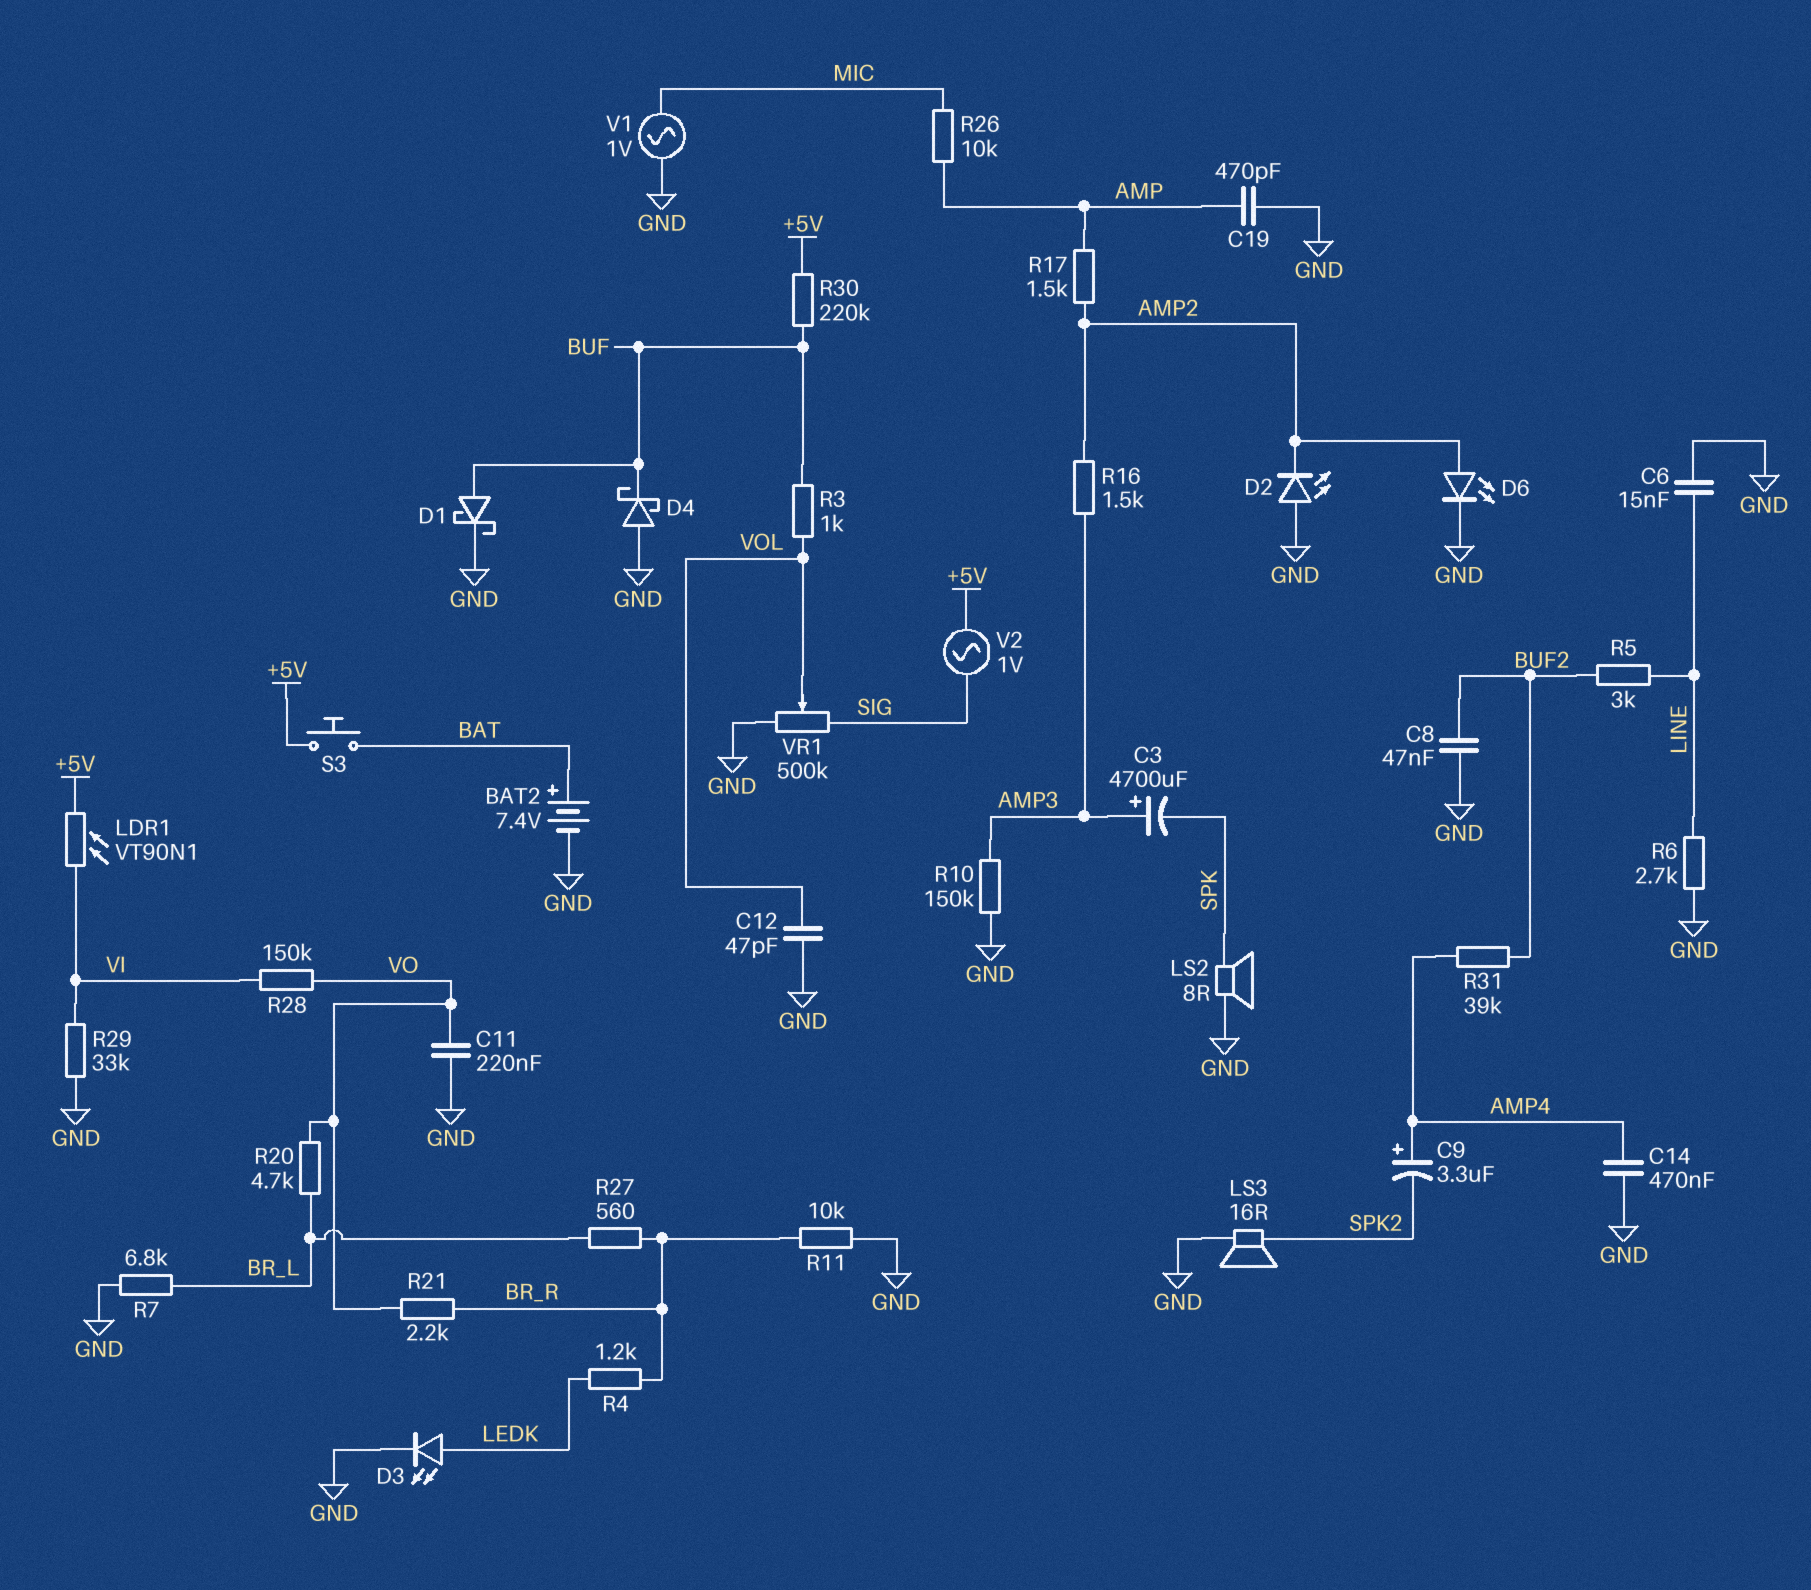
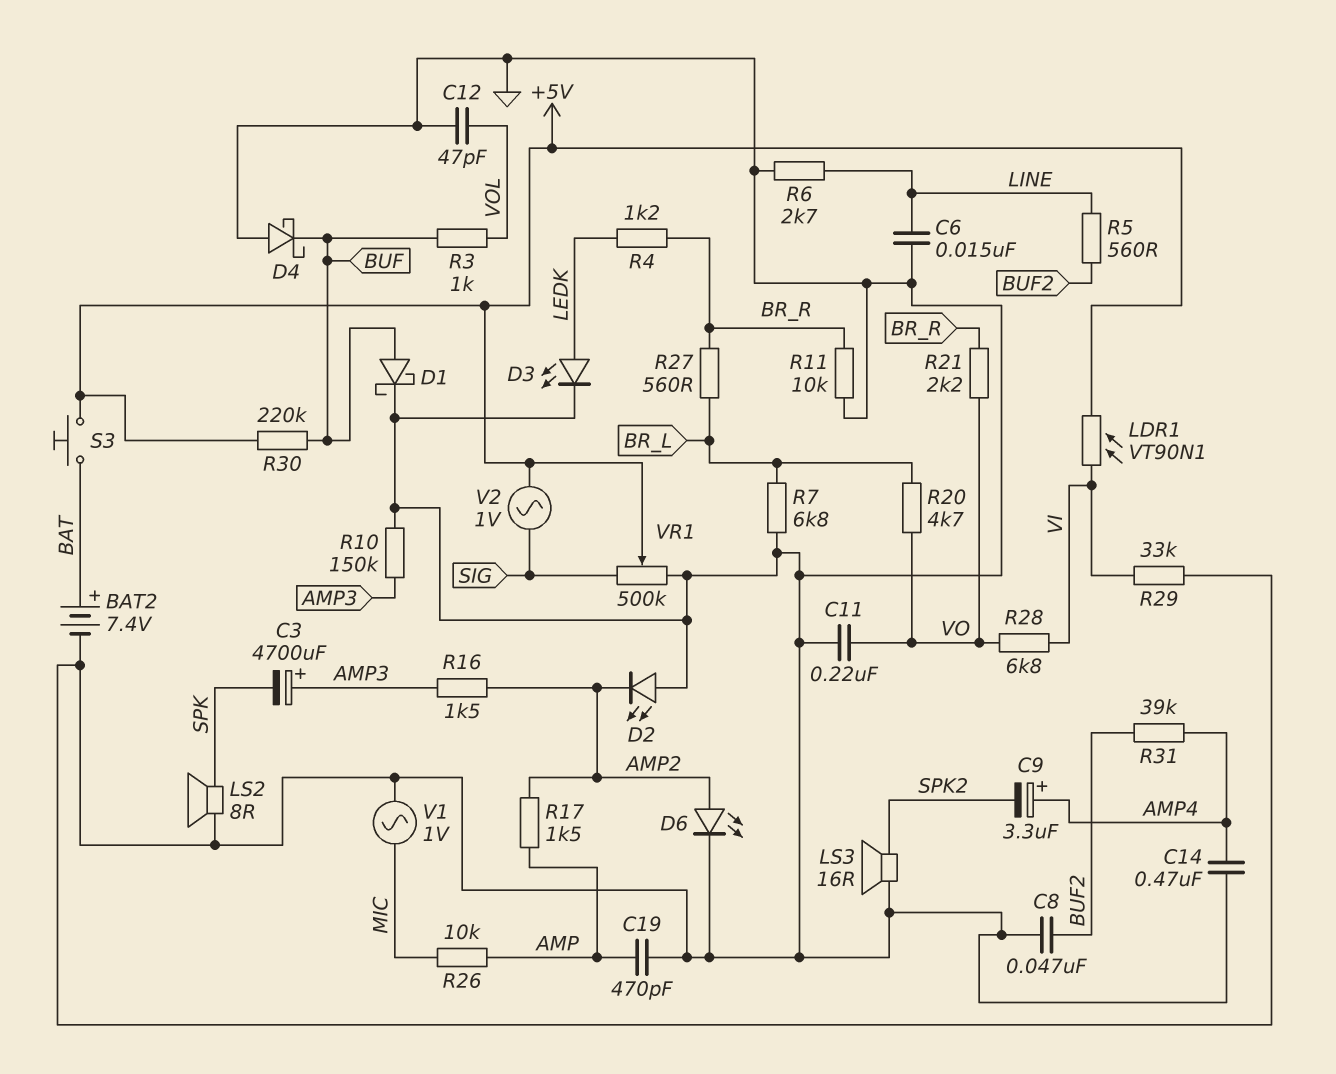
R5: 3k (BUF2, LINE) -> 560 (BUF2, LINE)
R28: 150k (VI, VO) -> 6.8k (VI, VO)
VR1: 500k (GND, SIG, wiper VOL) -> 500k (GND, SIG, wiper +5V)

